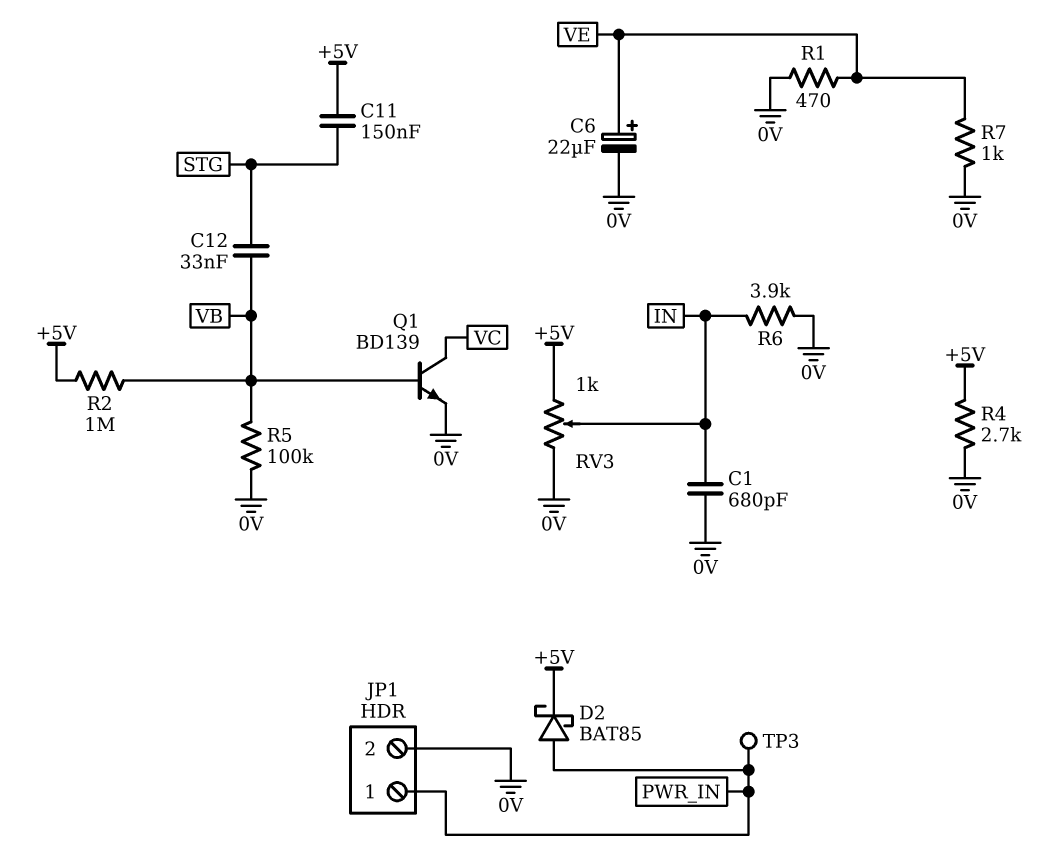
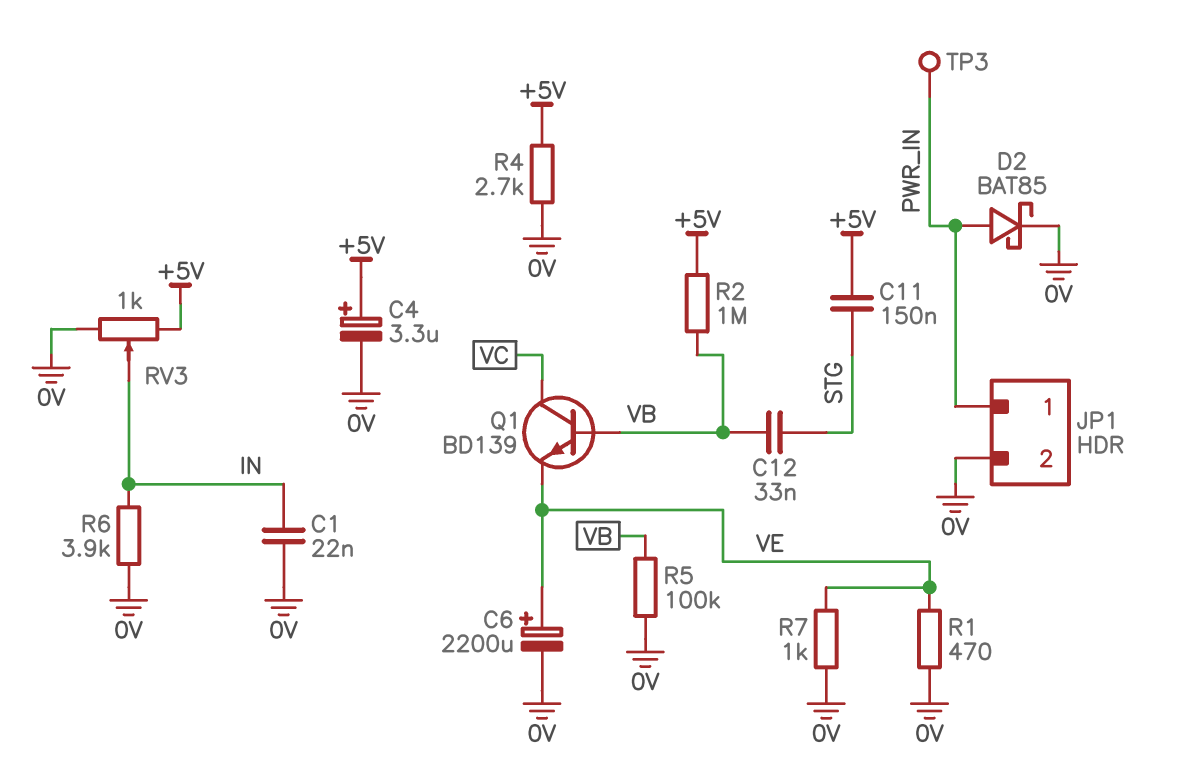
C1: 680pF (0V, IN) -> 22nF (0V, IN)
C4: none -> 3.3uF (plus +5V, minus 0V)
C6: 22uF (plus VE, minus 0V) -> 2200uF (plus VE, minus 0V)
D2: schottky BAT85 (A PWR_IN, K +5V) -> schottky BAT85 (A PWR_IN, K 0V)
Q1: NPN BD139 (B VB, C VC, E 0V) -> NPN BD139 (B VB, C VC, E VE)

